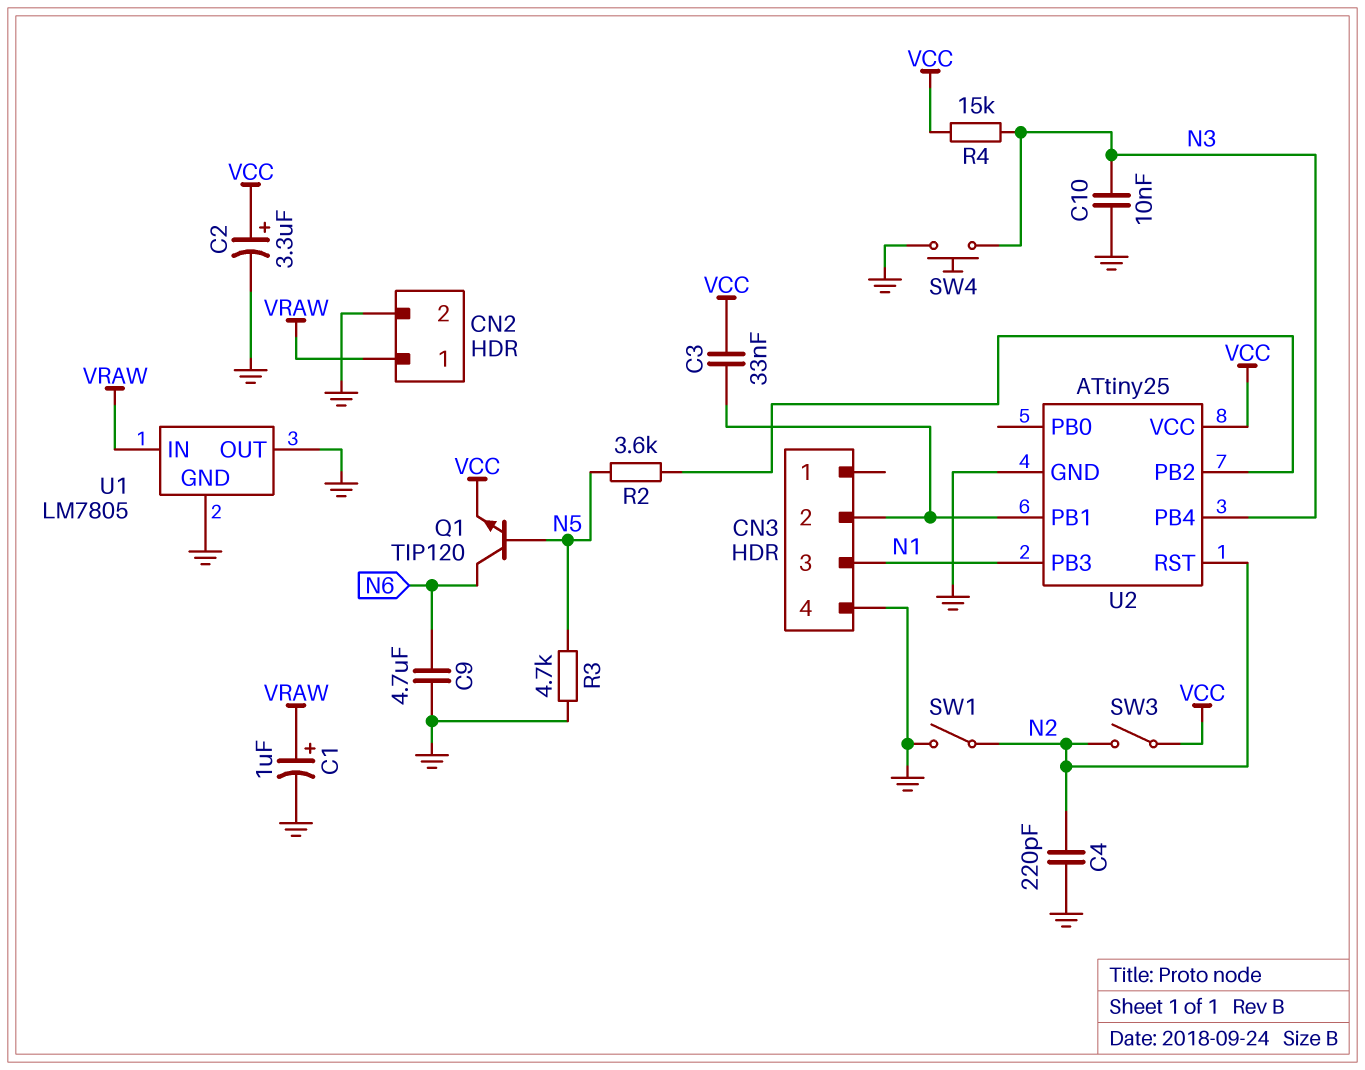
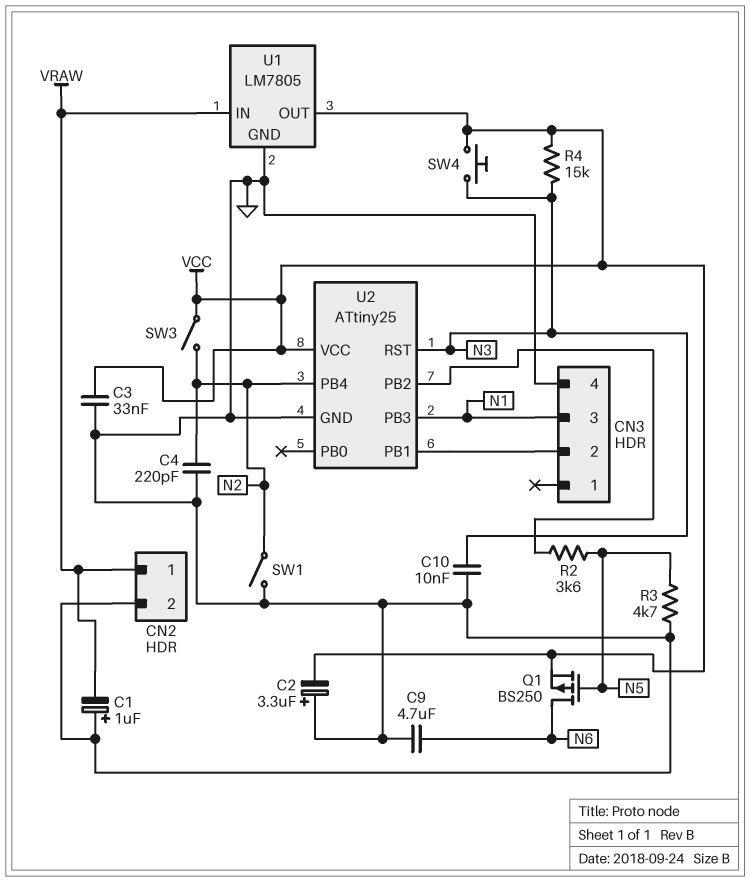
C1: 1uF (plus VRAW, minus GND) -> 1uF (plus GND, minus VRAW)
C2: 3.3uF (plus VCC, minus GND) -> 3.3uF (plus GND, minus VCC)
C3: 33nF (CN3/2, VCC) -> 33nF (GND, VCC)
Q1: NPN TIP120 (B N5, C N6, E VCC) -> PMOS BS250 (G N5, D N6, S VCC)
SW4: button (GND, N3) -> button (N3, VCC)
U1 pin OUT: GND -> VCC
U2 pin PB4: N3 -> N2
U2 pin RST: N2 -> N3

